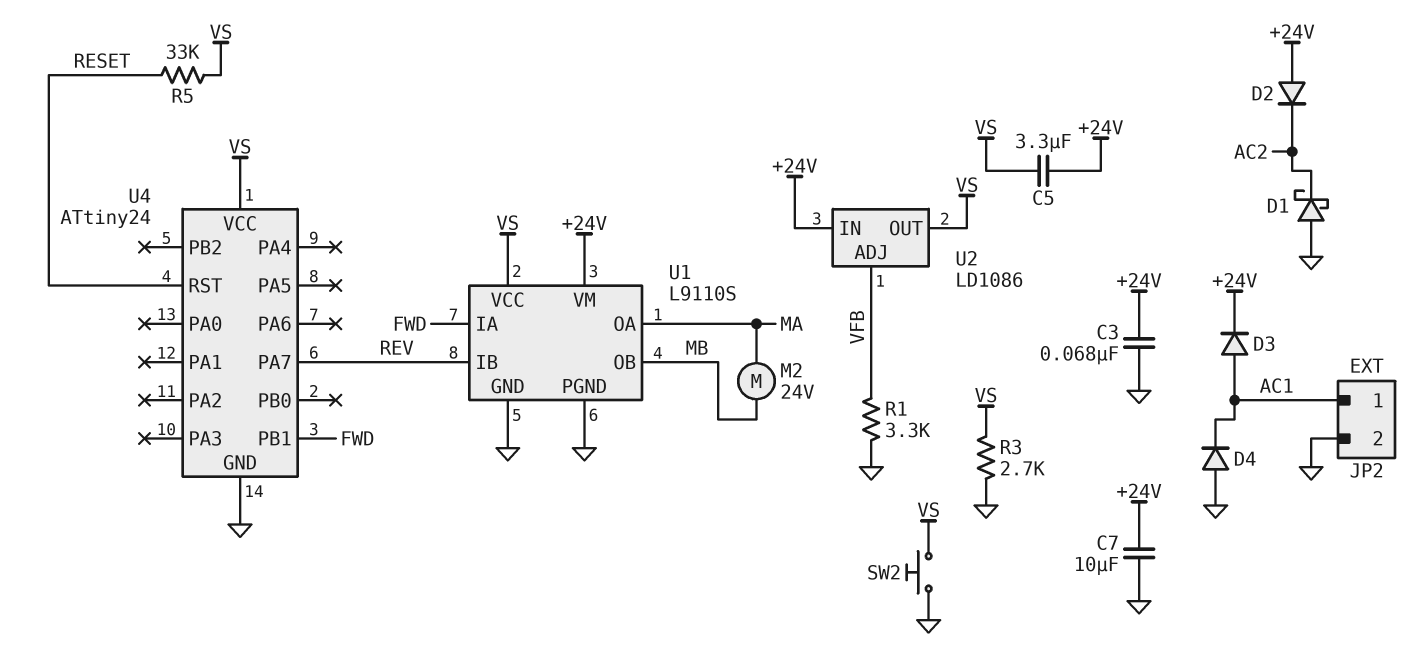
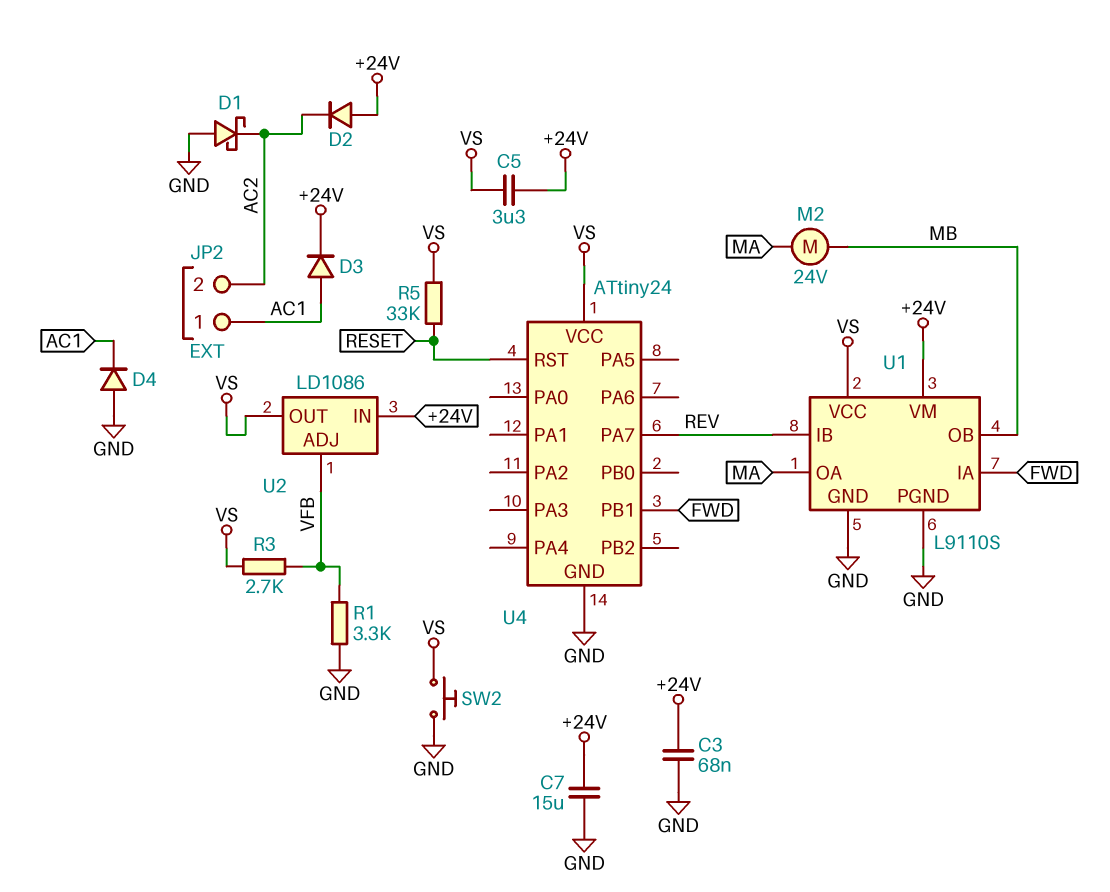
C7: 10uF (+24V, GND) -> 15uF (+24V, GND)
JP2 pin 2: GND -> AC2
R3: 2.7k (GND, VS) -> 2.7k (VFB, VS)

